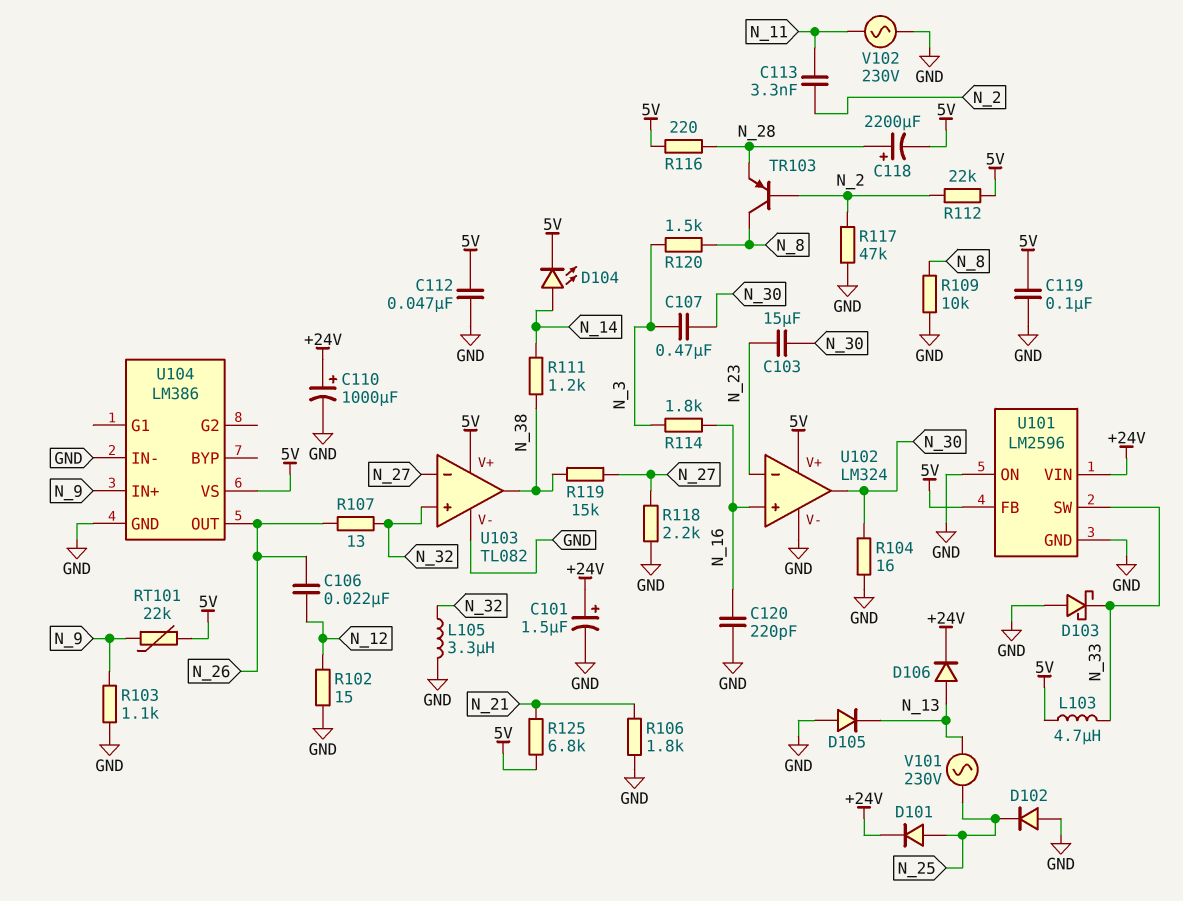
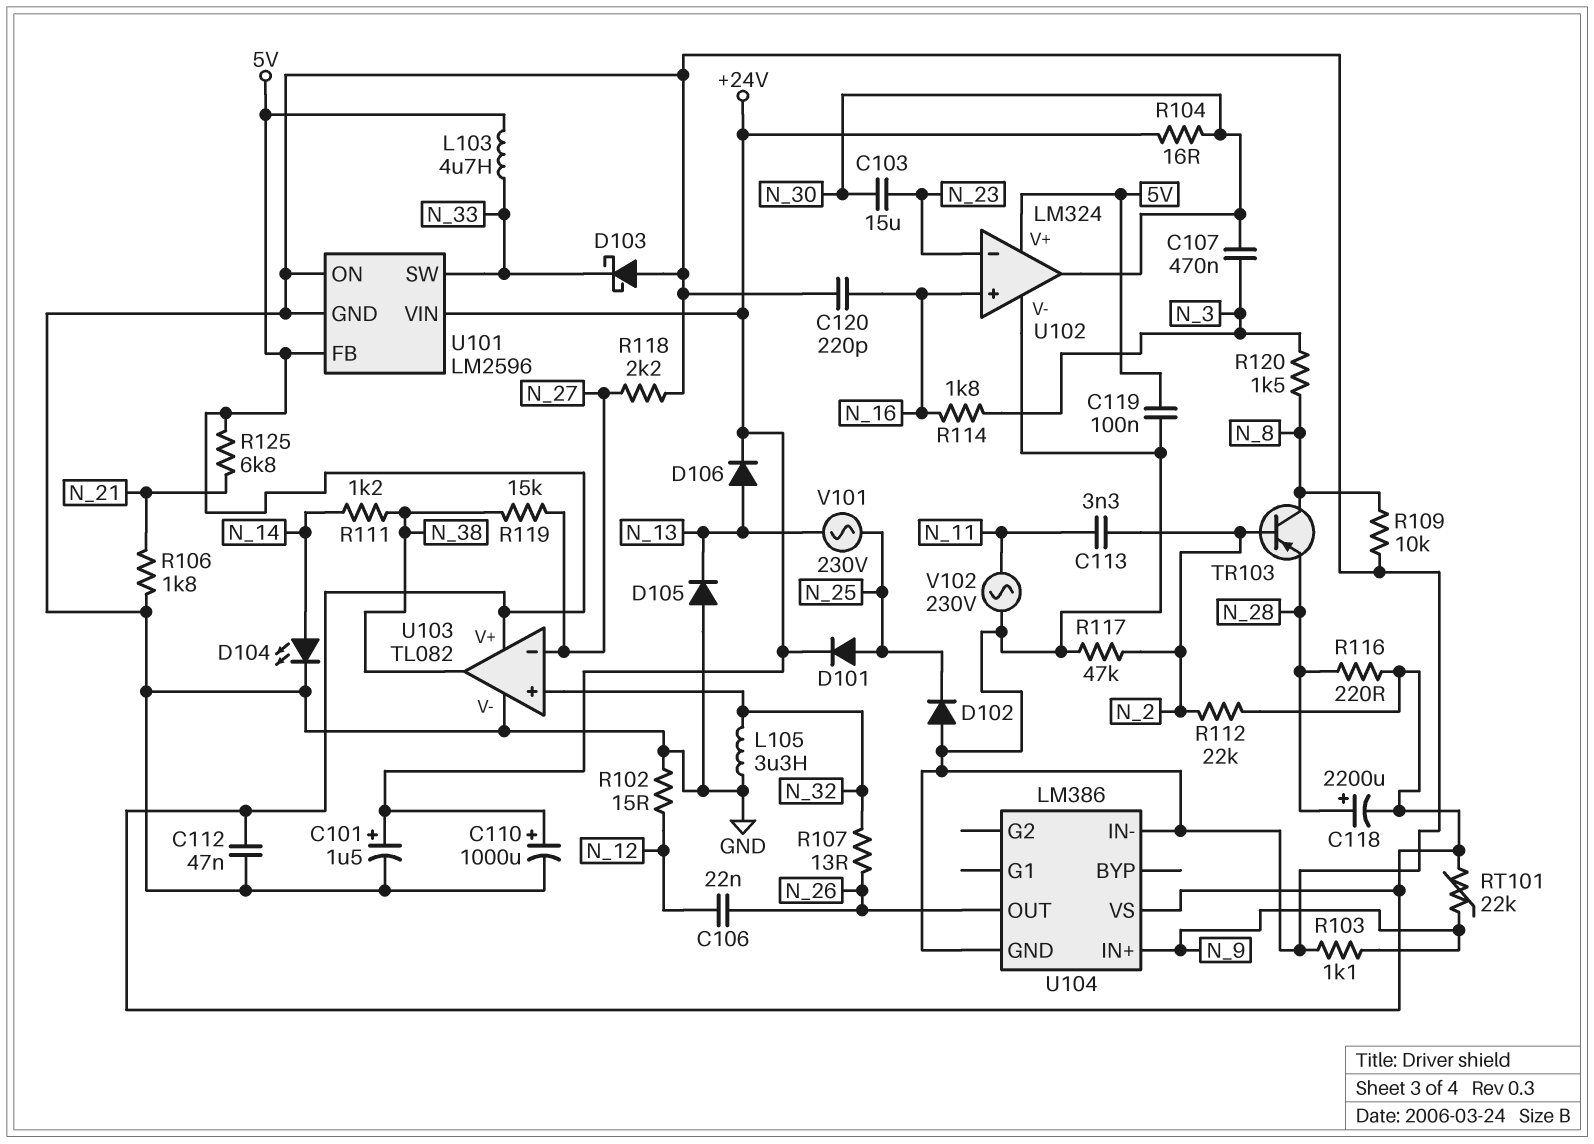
D104: LED (A N_14, K 5V) -> LED (A N_14, K GND)
R104: 16 (GND, N_30) -> 16 (+24V, N_30)

